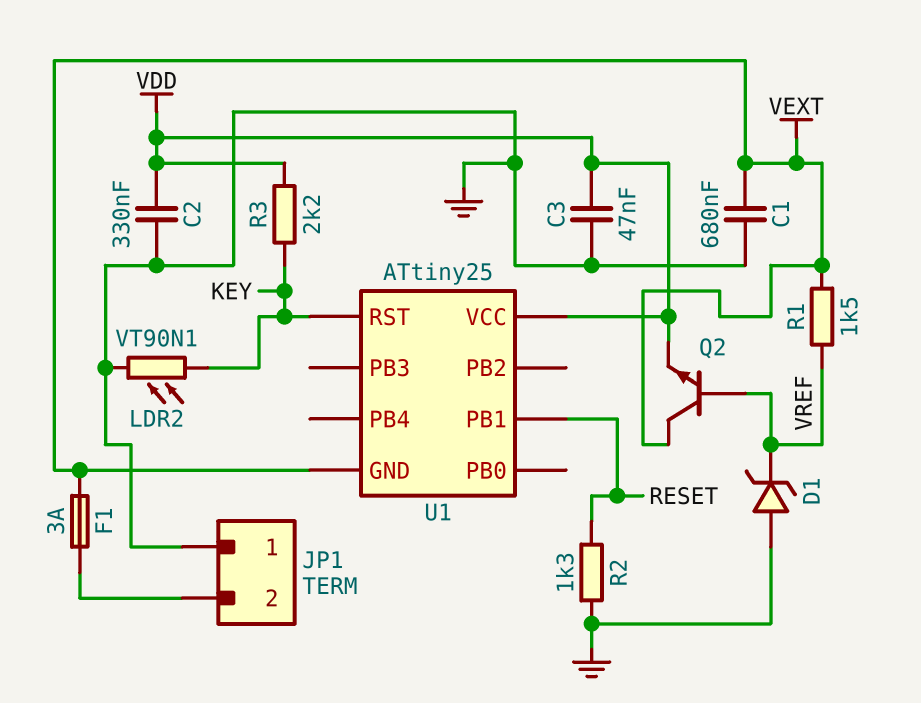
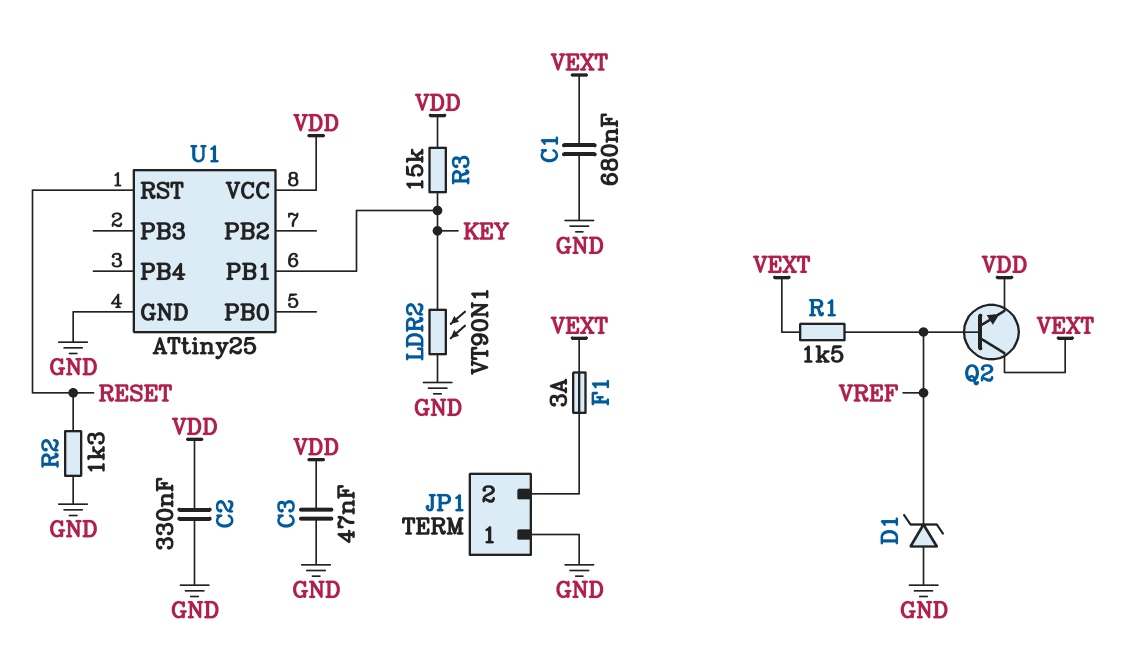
R3: 2.2k (KEY, VDD) -> 15k (KEY, VDD)
U1 pin GND: VEXT -> GND
U1 pin PB1: RESET -> KEY
U1 pin RST: KEY -> RESET

